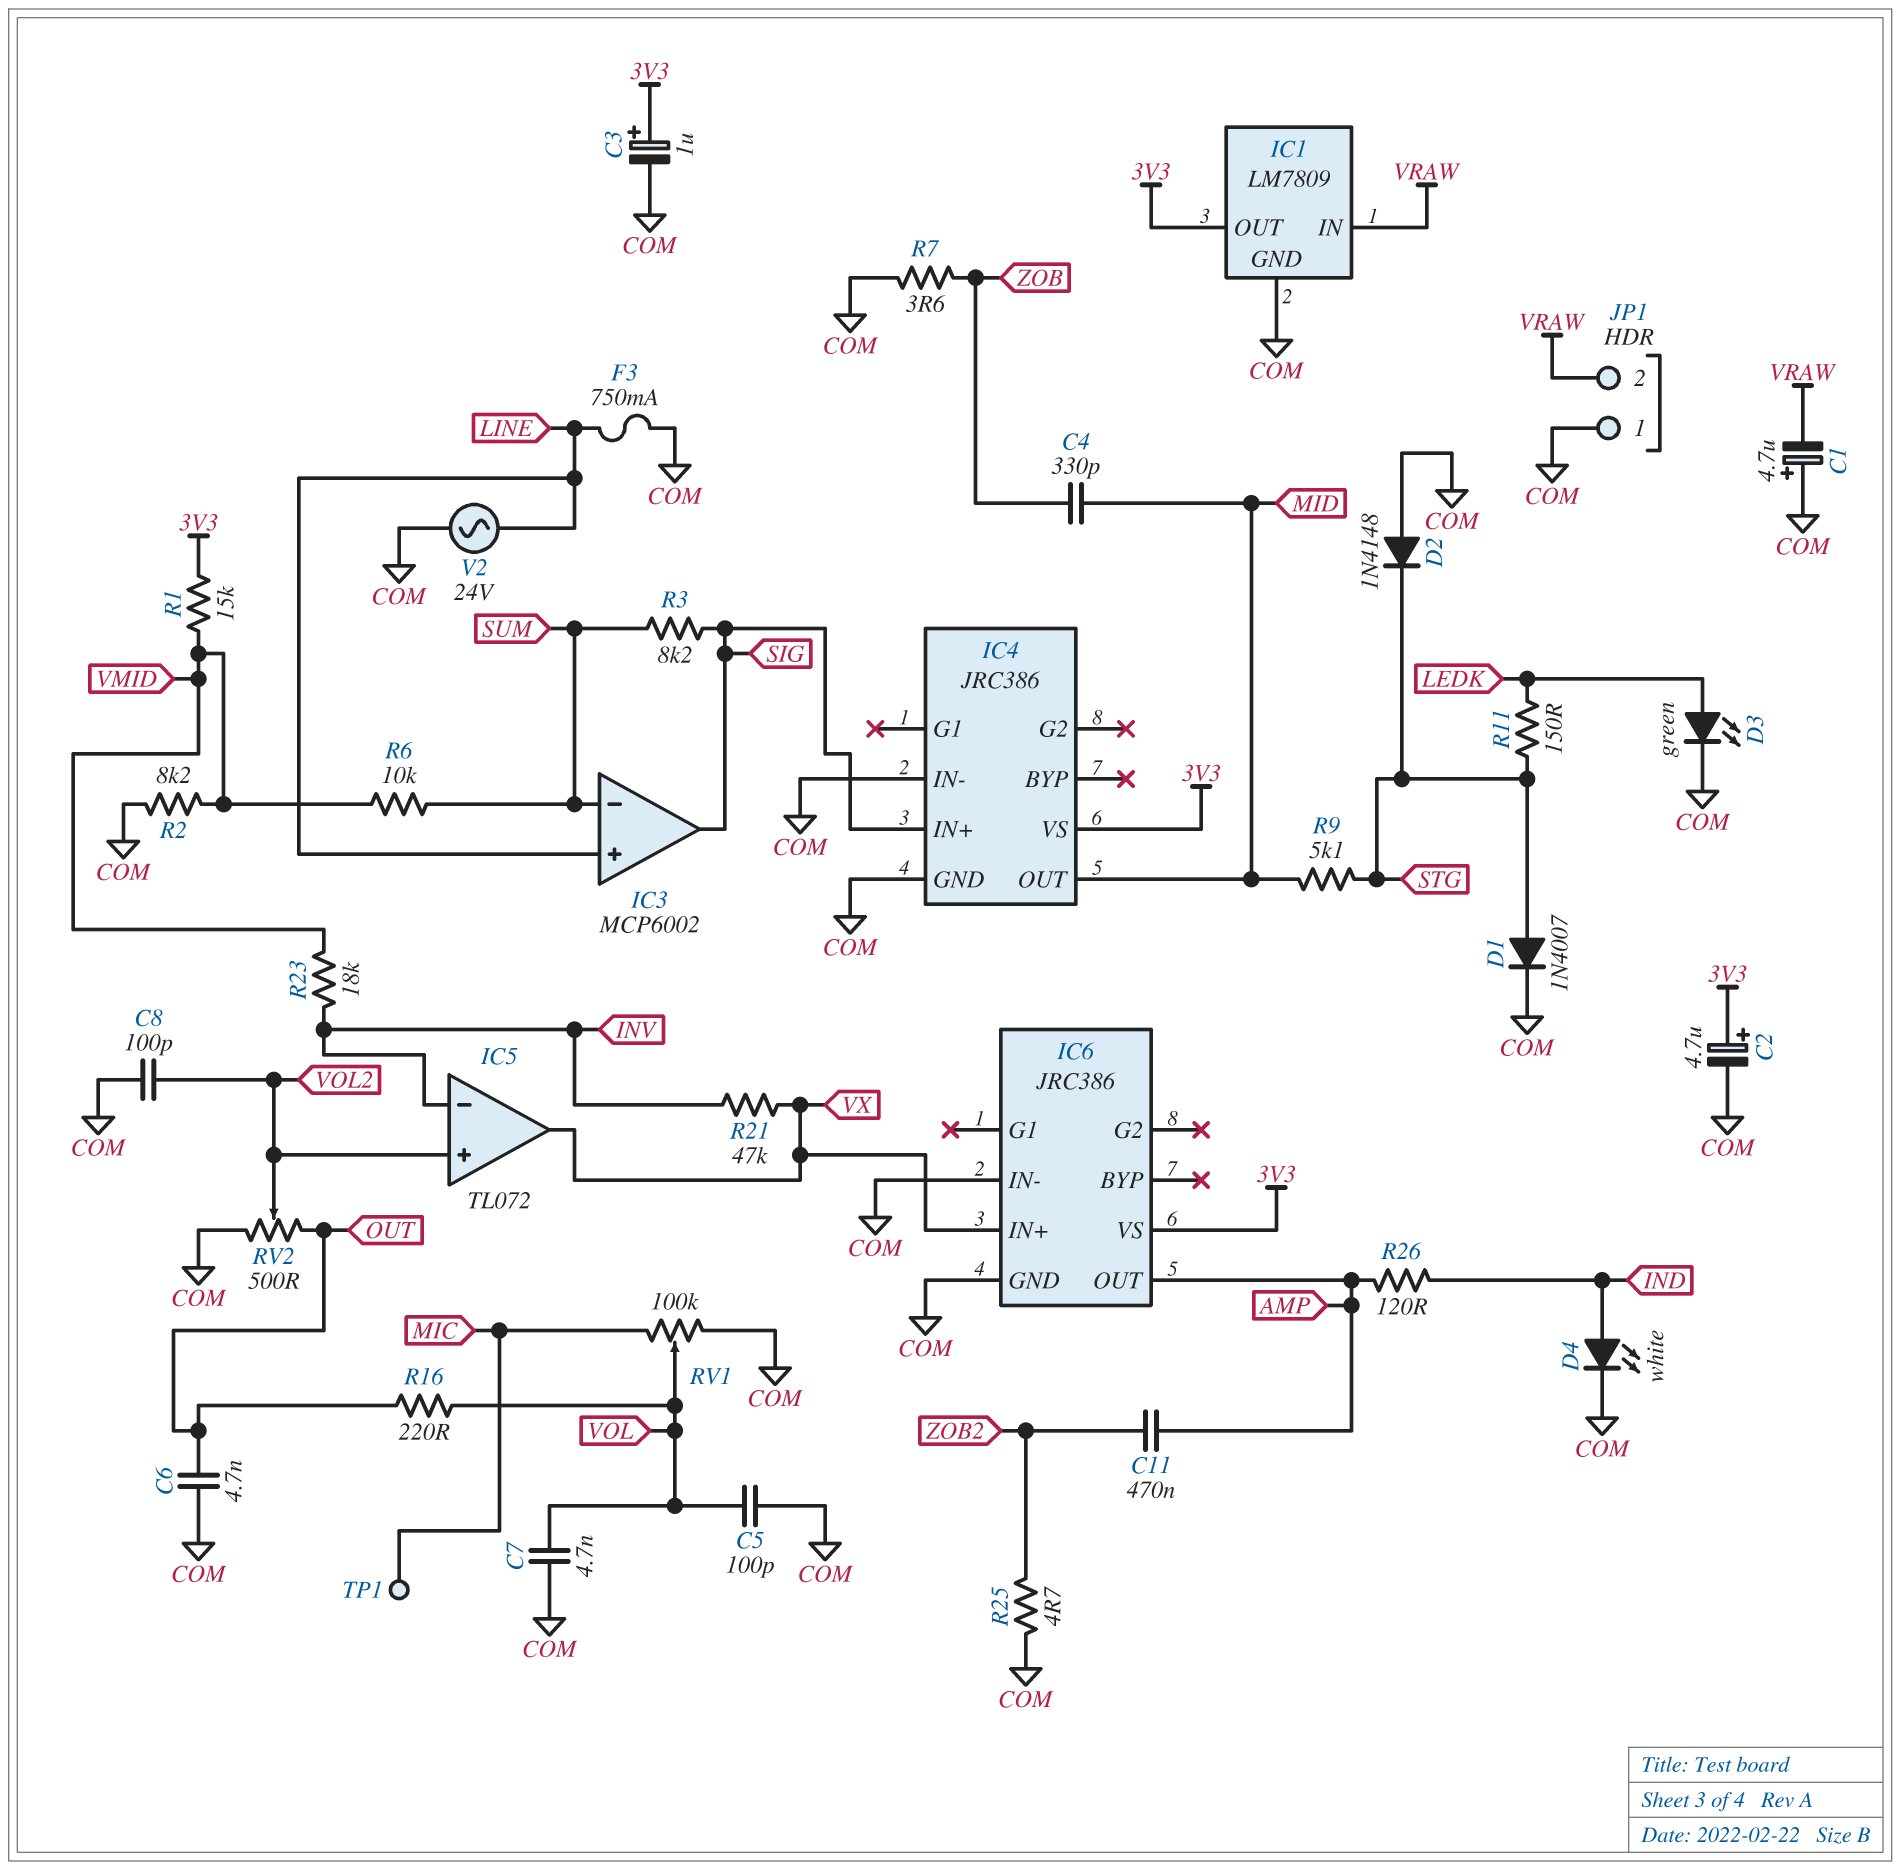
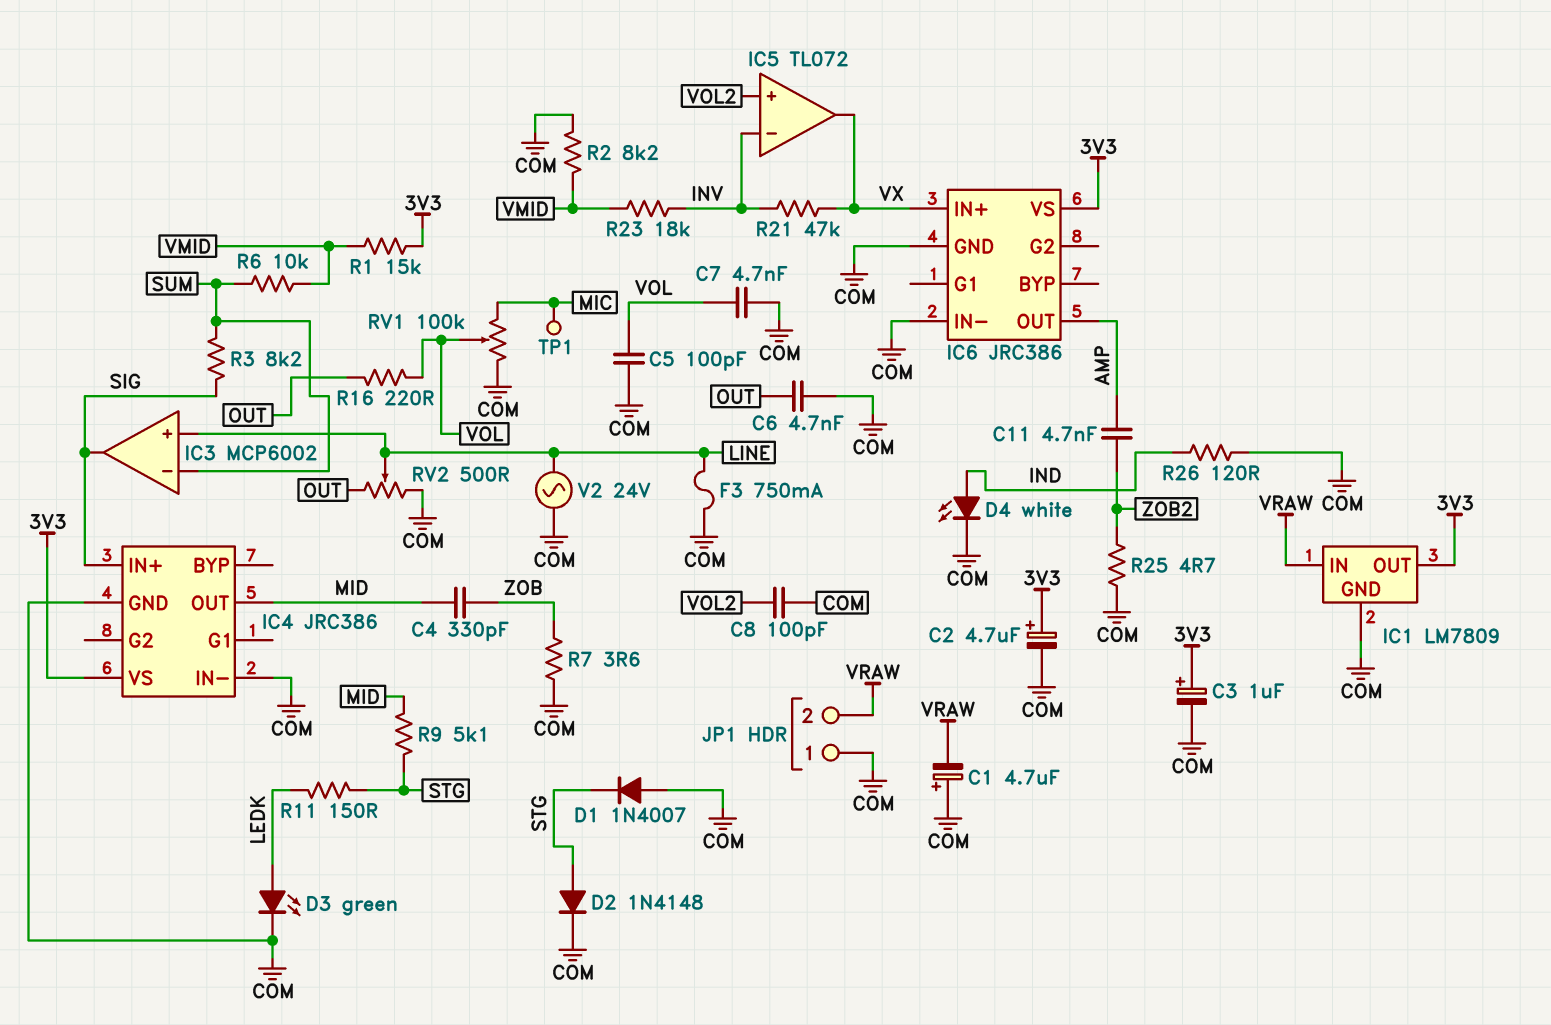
C11: 470nF (AMP, ZOB2) -> 4.7nF (AMP, ZOB2)
D1: diode 1N4007 (A STG, K COM) -> diode 1N4007 (A COM, K STG)
D2: diode 1N4148 (A COM, K STG) -> diode 1N4148 (A STG, K COM)
R26: 120 (AMP, IND) -> 120 (COM, IND)
RV2: 500 (COM, OUT, wiper VOL2) -> 500 (COM, OUT, wiper LINE)

